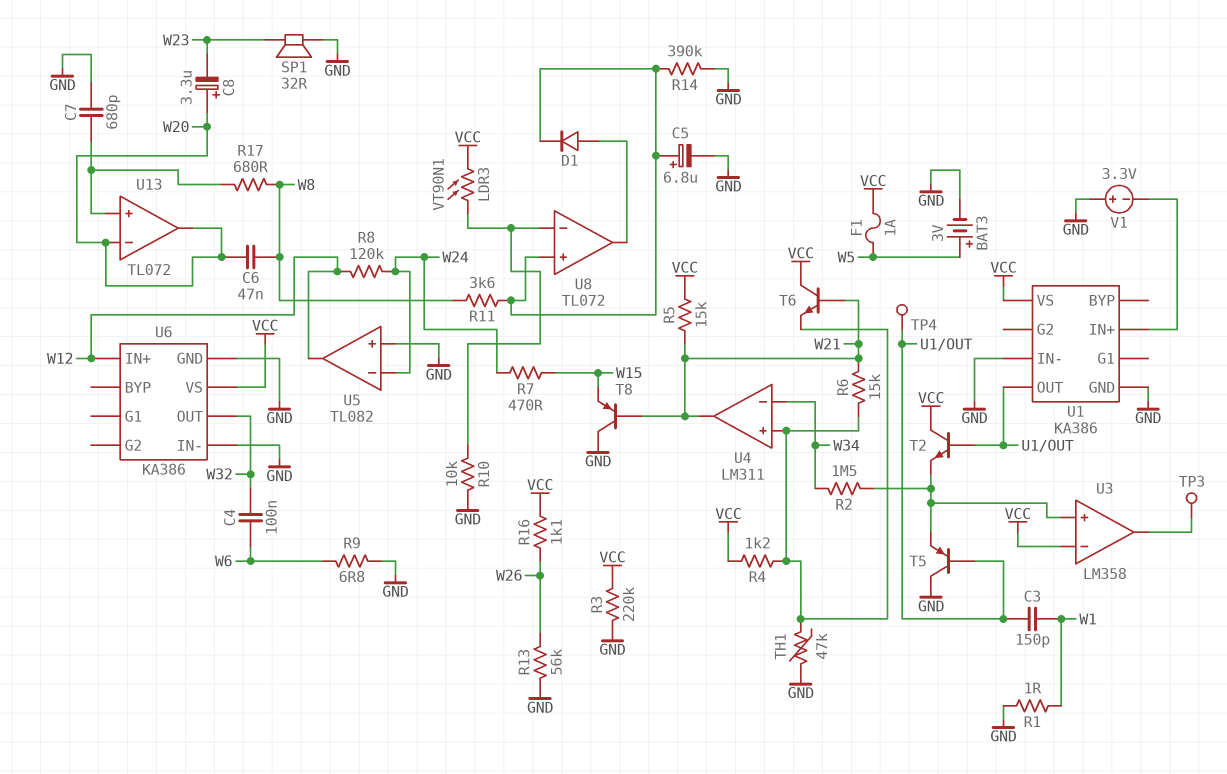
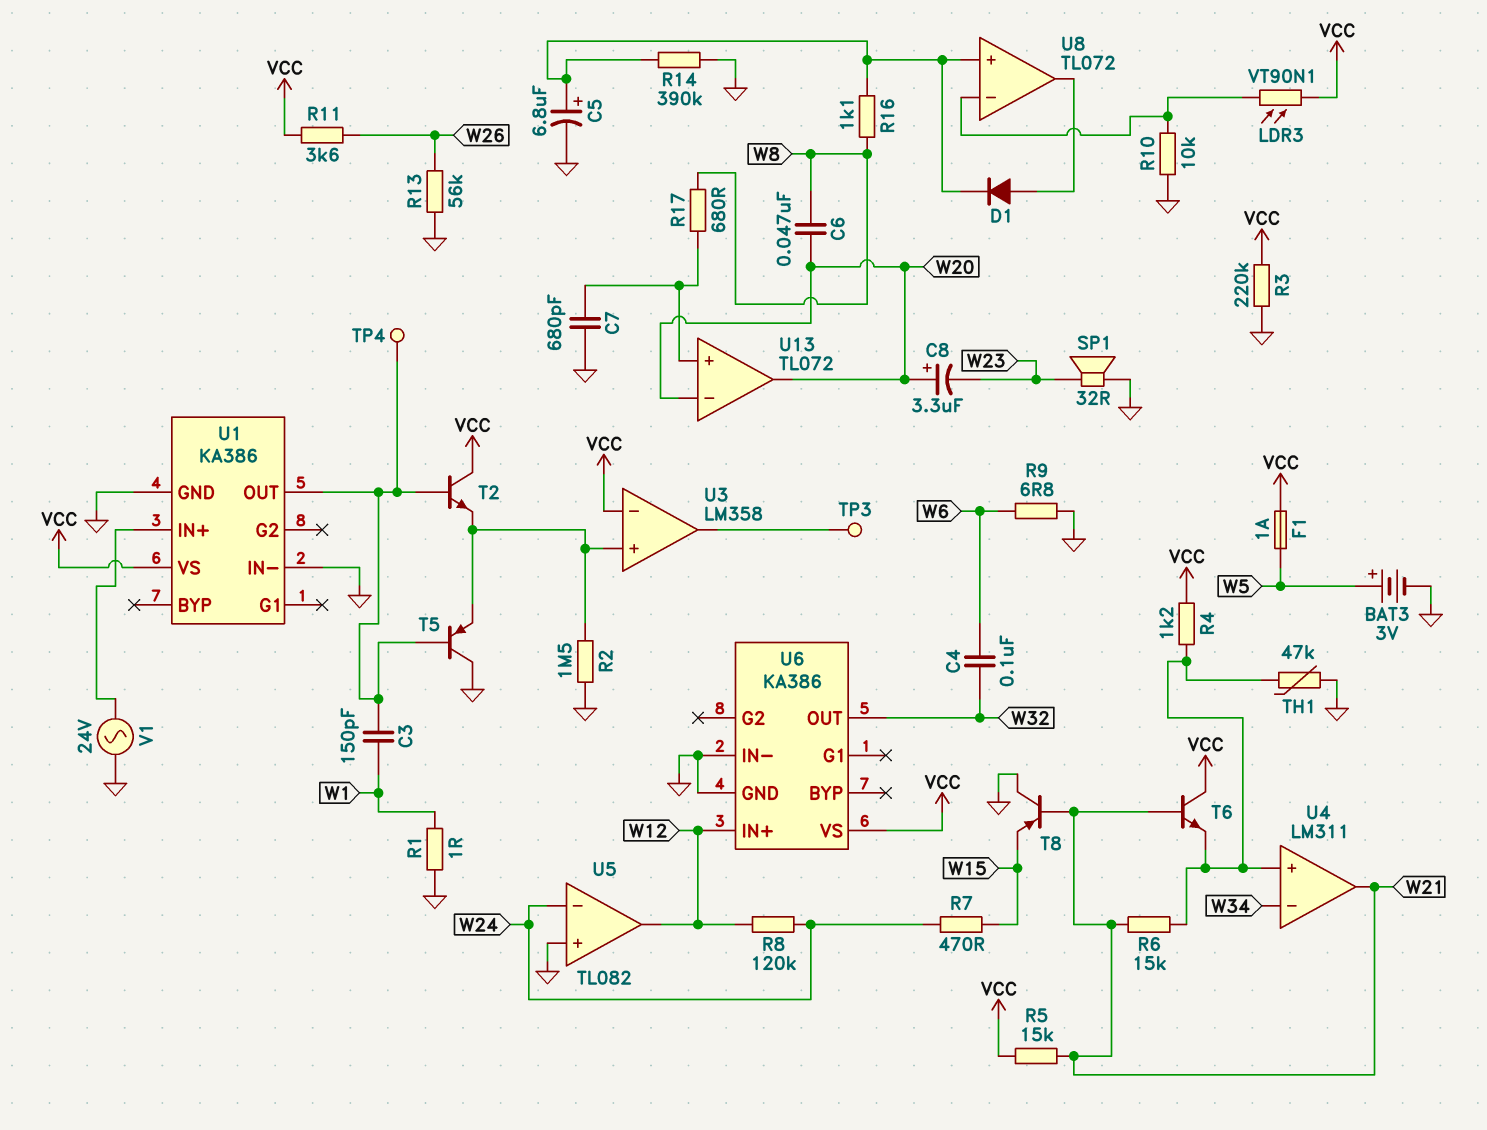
R2: 1.5M (U3/in+, W34) -> 1.5M (GND, U3/in+)
R11: 3.6k (U8/in+, W8) -> 3.6k (VCC, W26)
R16: 1.1k (VCC, W26) -> 1.1k (U8/in+, W8)
V1: 3.3V (plus GND, minus U1/IN+) -> AC 24V (GND, U1/IN+)

